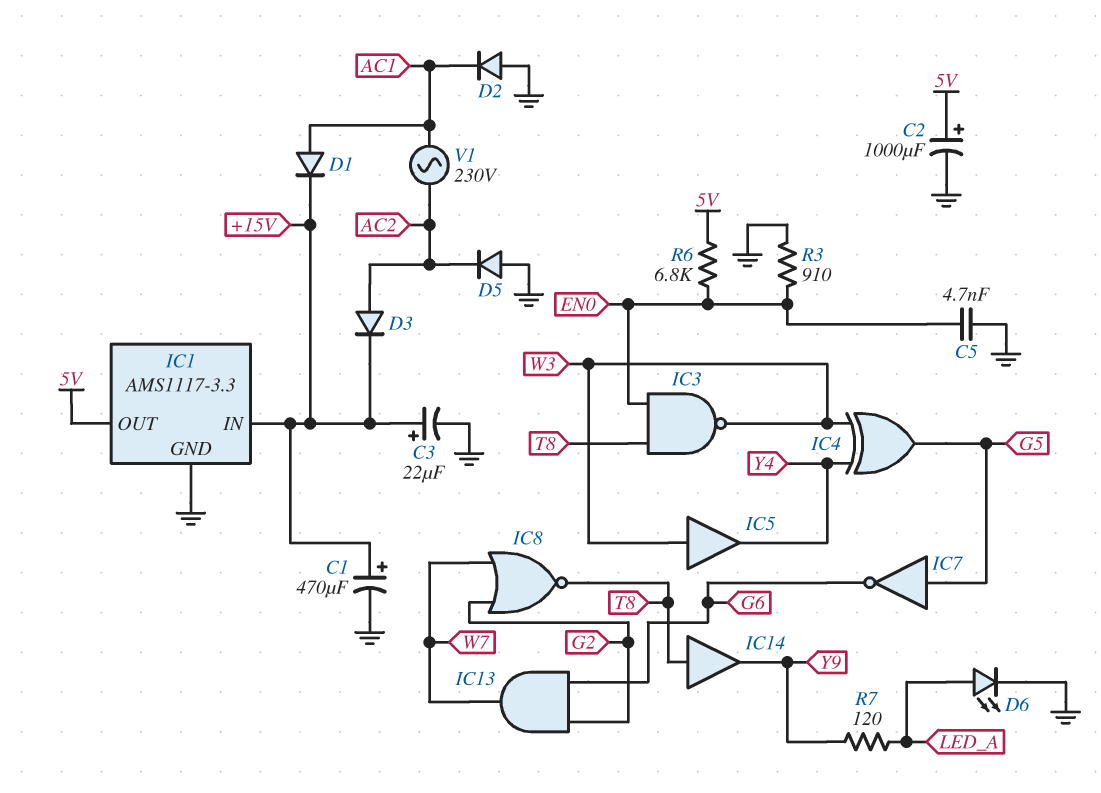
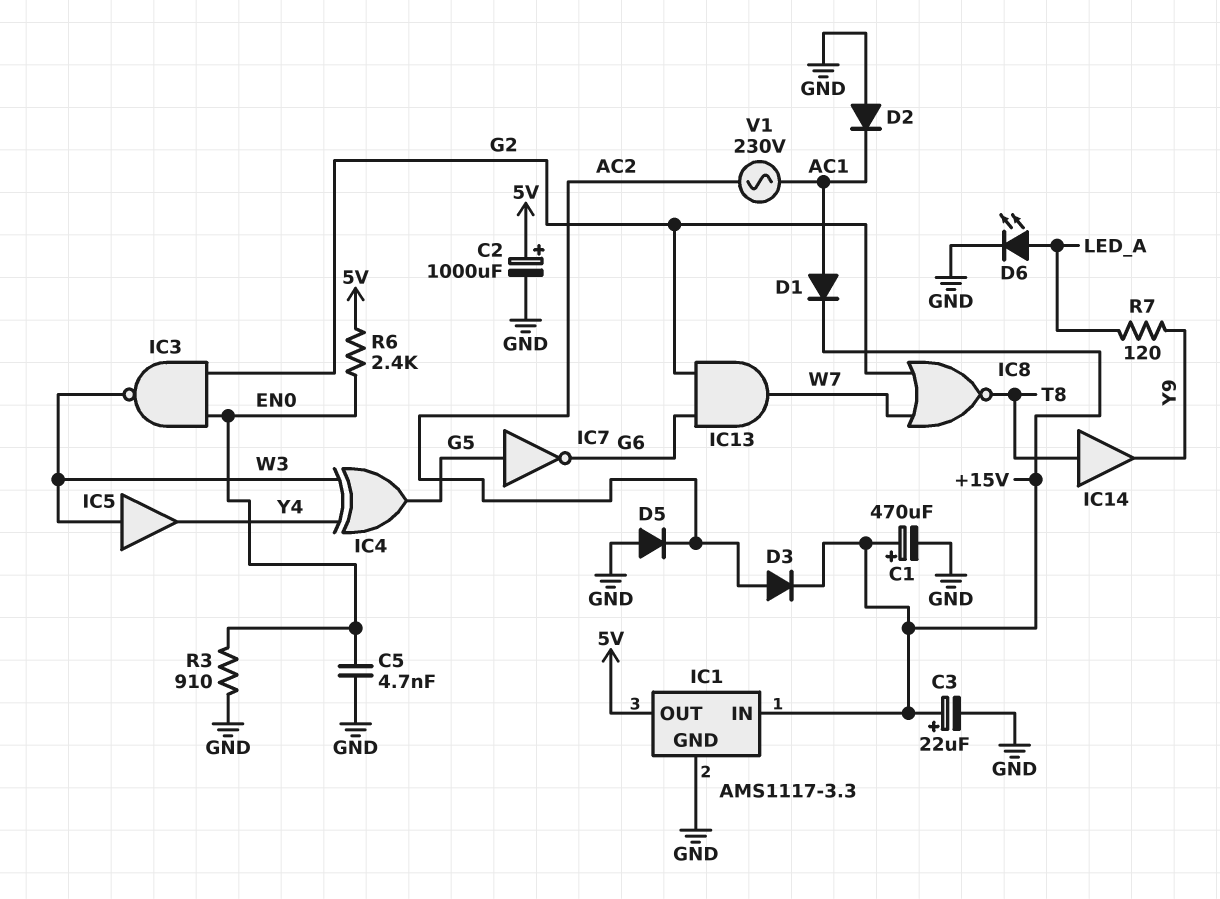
IC3: NAND (in EN0, in T8, out W3) -> NAND (in EN0, in G2, out W3)
R6: 6.8k (5V, EN0) -> 2.4k (5V, EN0)

